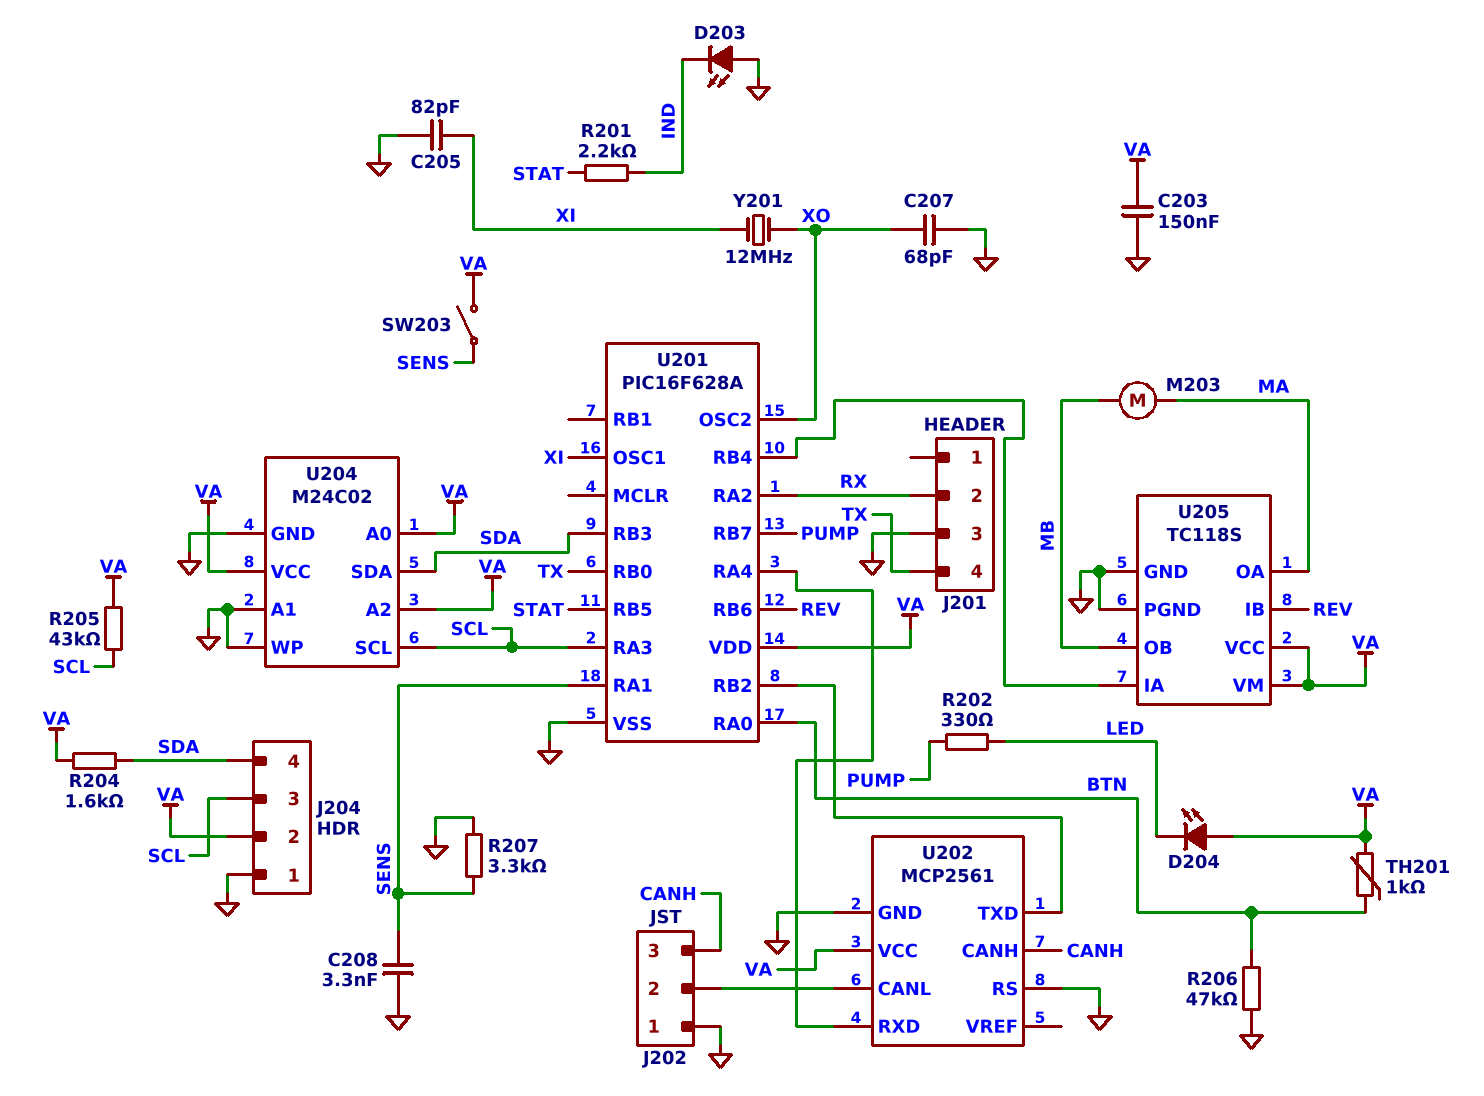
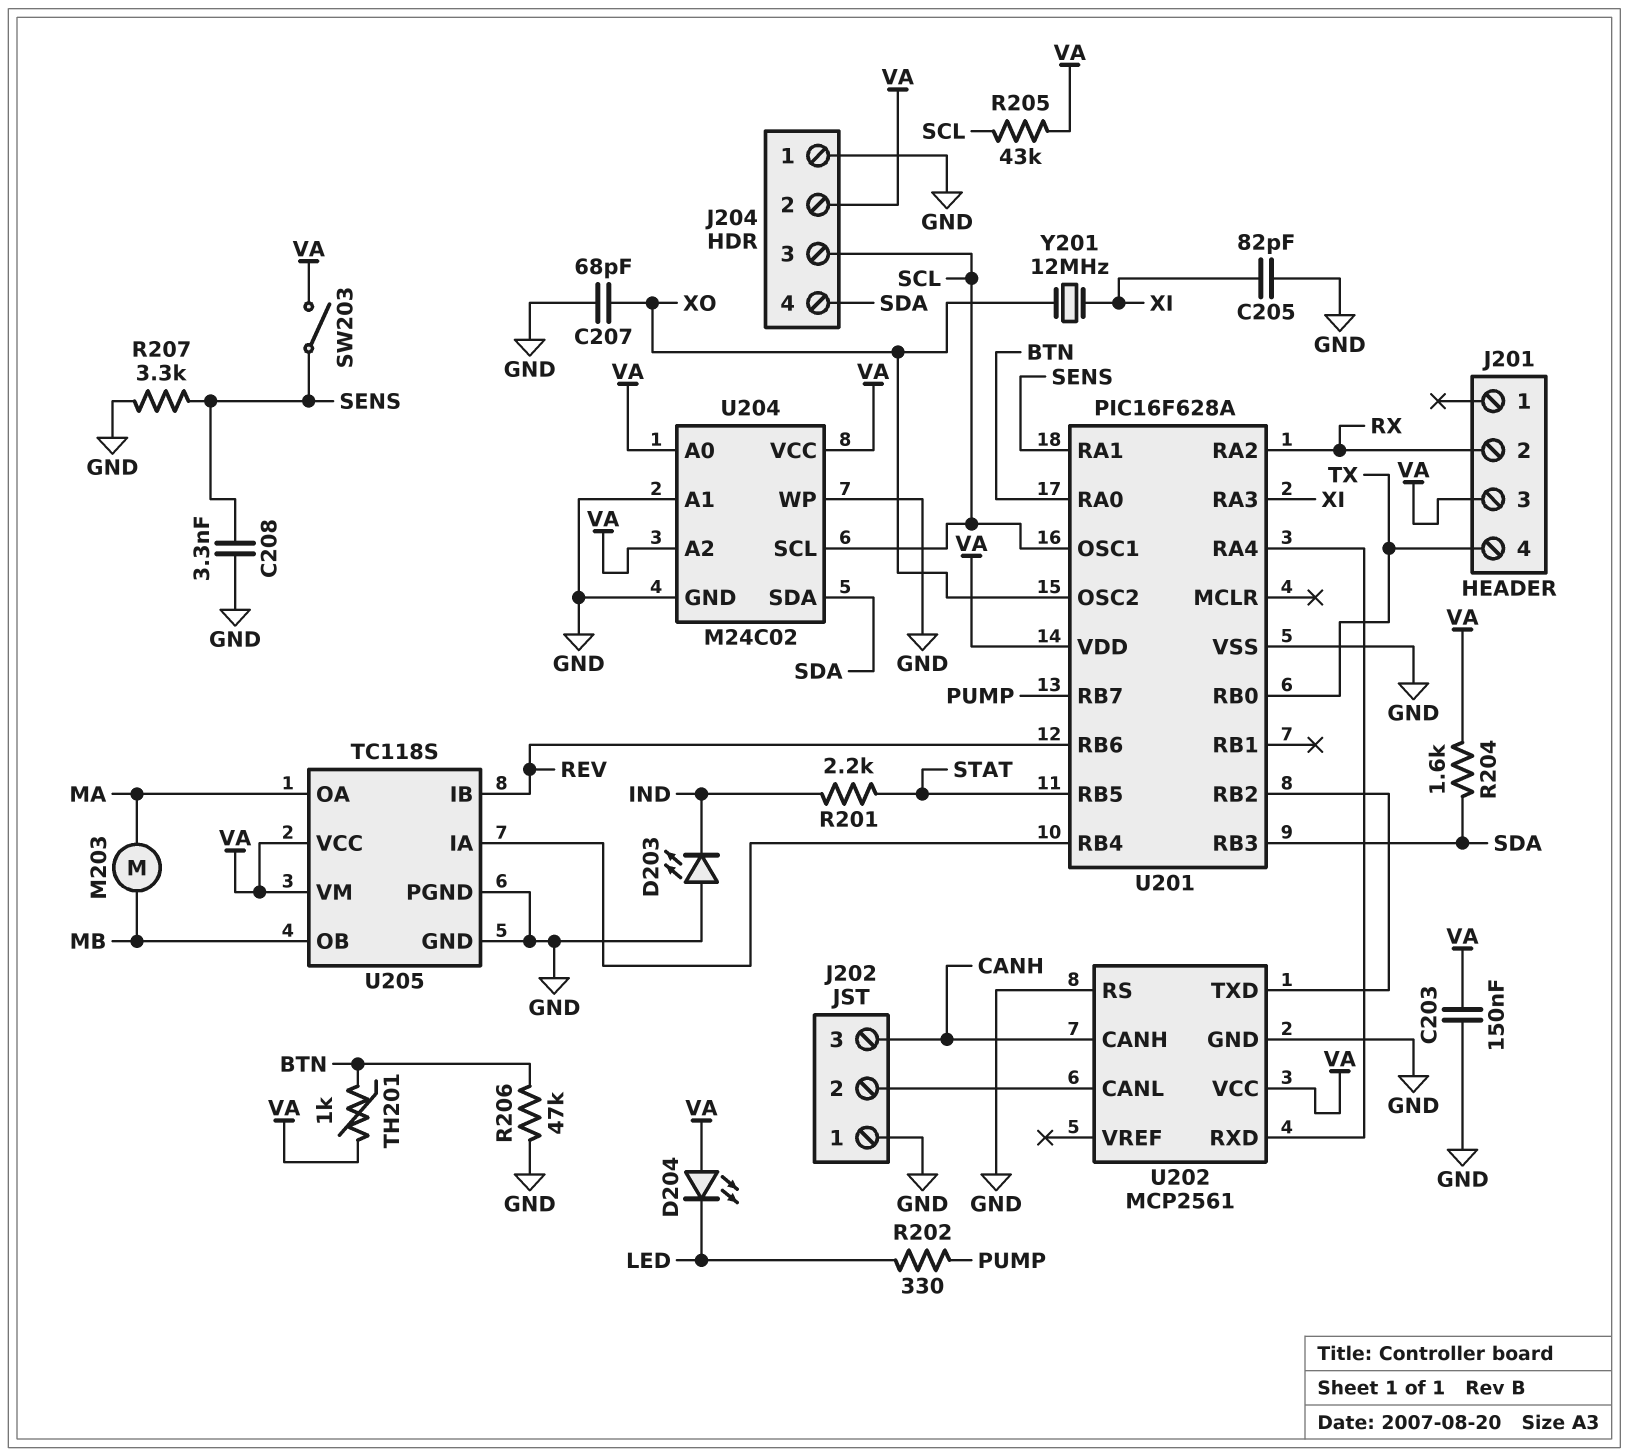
J201 pin 3: GND -> VA
U201 pin OSC1: XI -> SCL
U201 pin RA3: SCL -> XI

